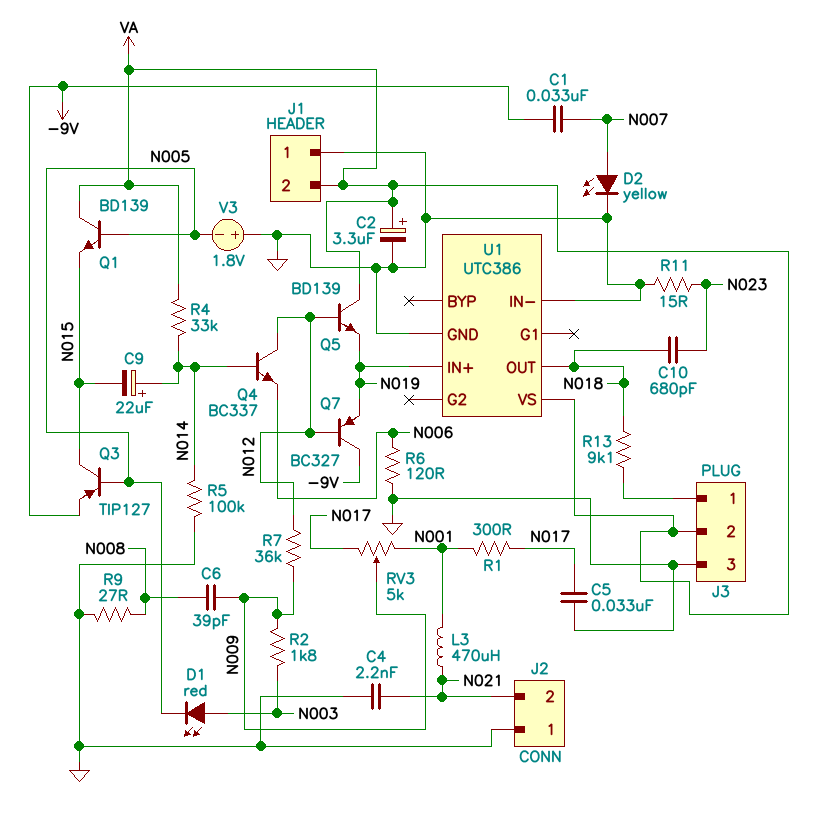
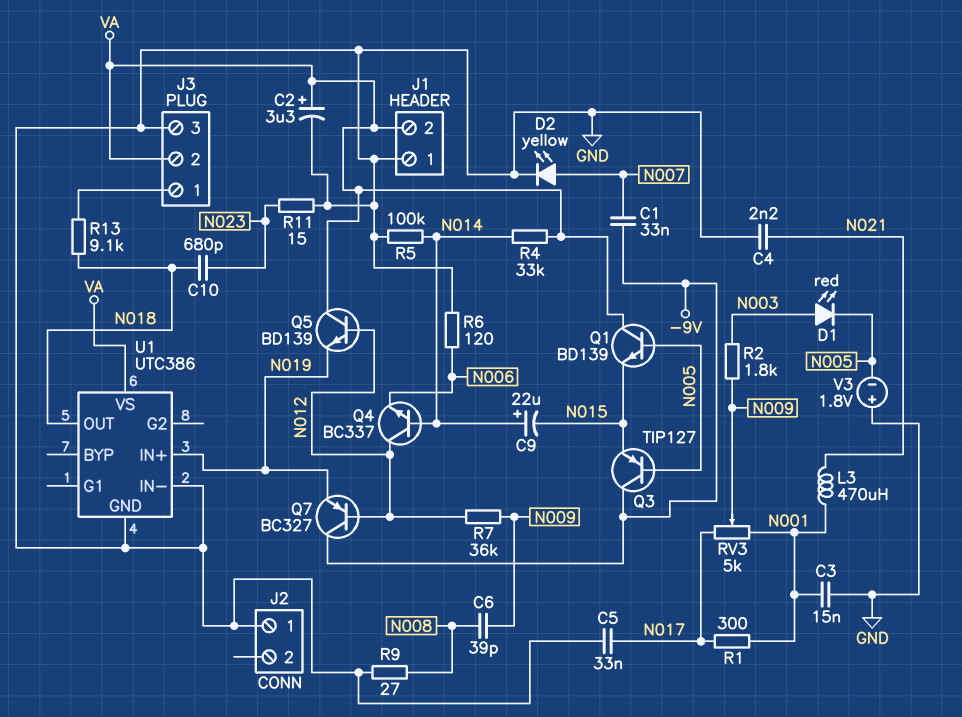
C3: none -> 15nF (GND, N001)
J2 pin 2: N021 -> none
Q3: PNP TIP127 (B N005, C N015, E -9V) -> PNP TIP127 (B N005, C -9V, E N015)

